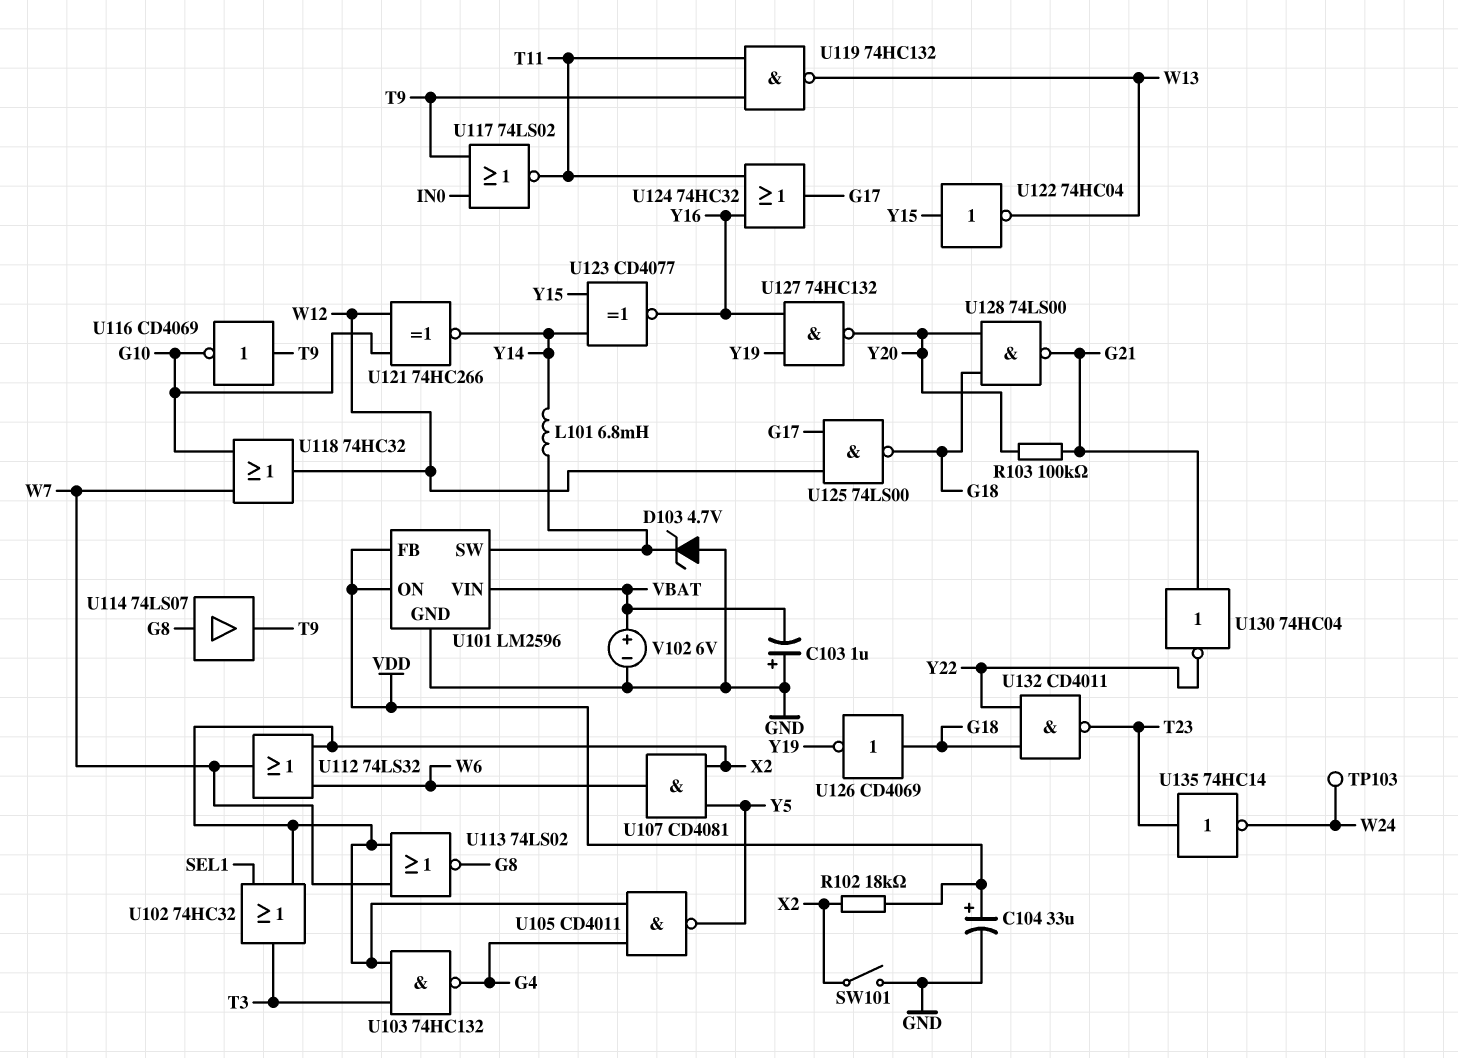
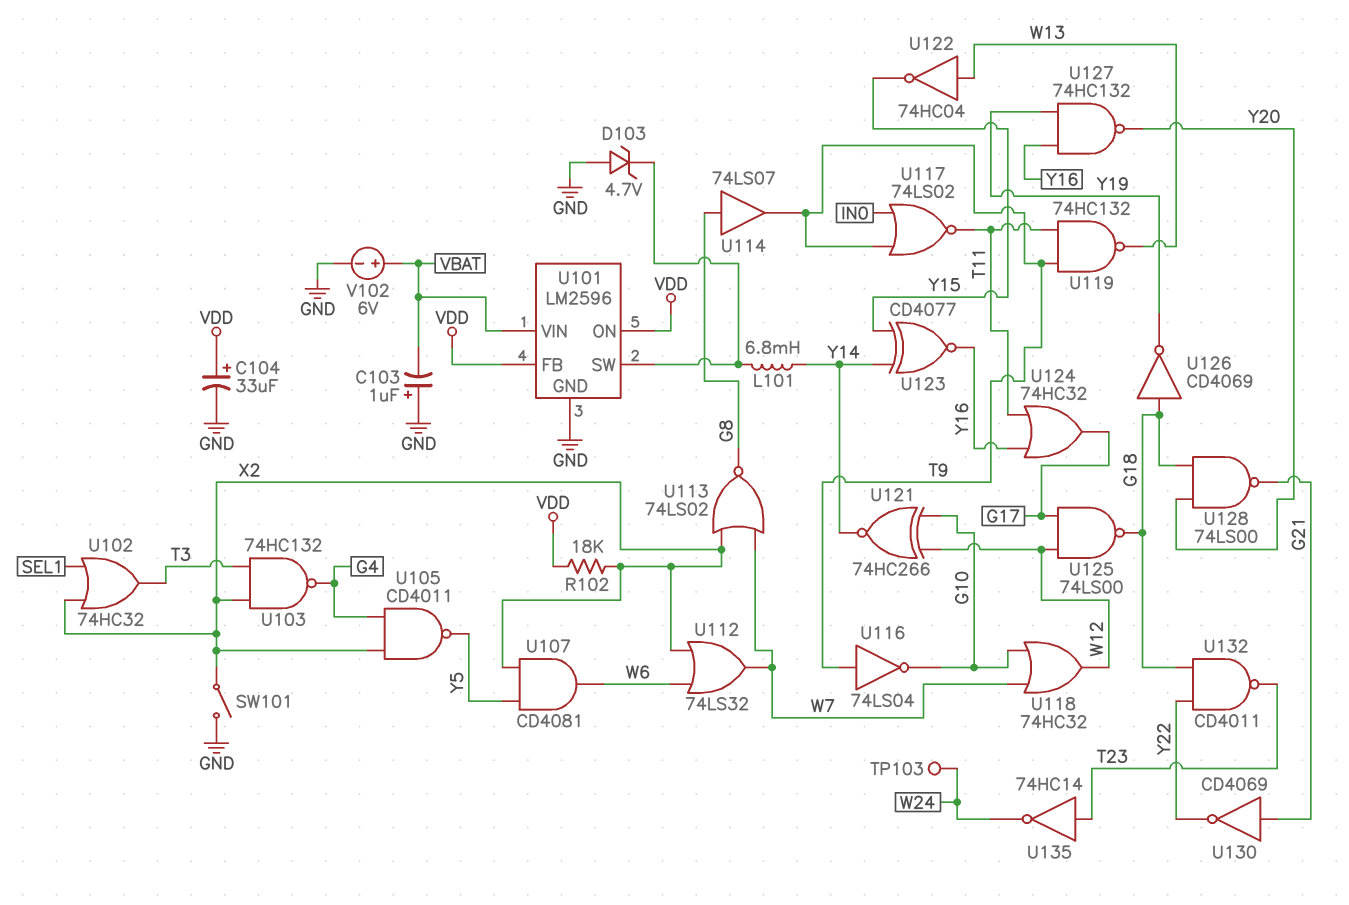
R103: 100k (G21, Y20) -> none
U116: NOT CD4069 (in T9, out G10) -> NOT 74LS04 (in T9, out G10)
U122: NOT 74HC04 (in Y15, out W13) -> NOT 74HC04 (in W13, out Y15)
U130: NOT 74HC04 (in G21, out Y22) -> NOT CD4069 (in G21, out Y22)

